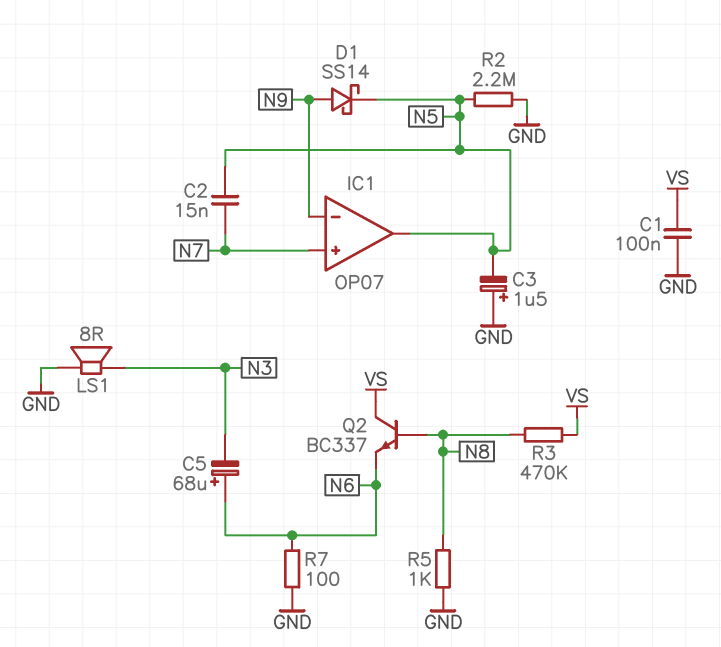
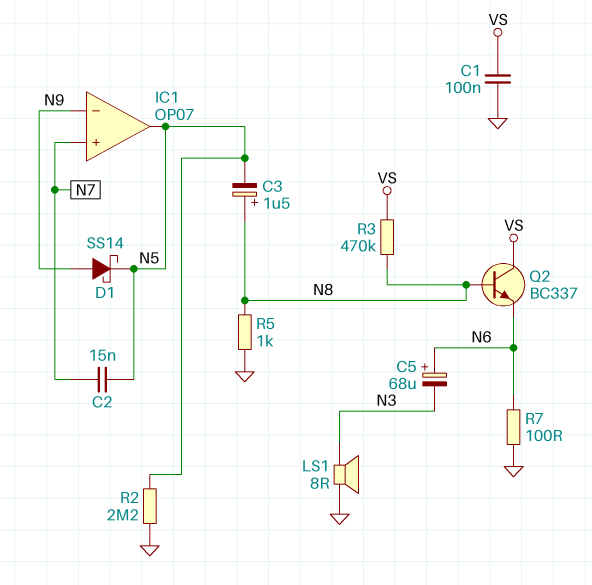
C3: 1.5uF (plus GND, minus N5) -> 1.5uF (plus N8, minus N5)

